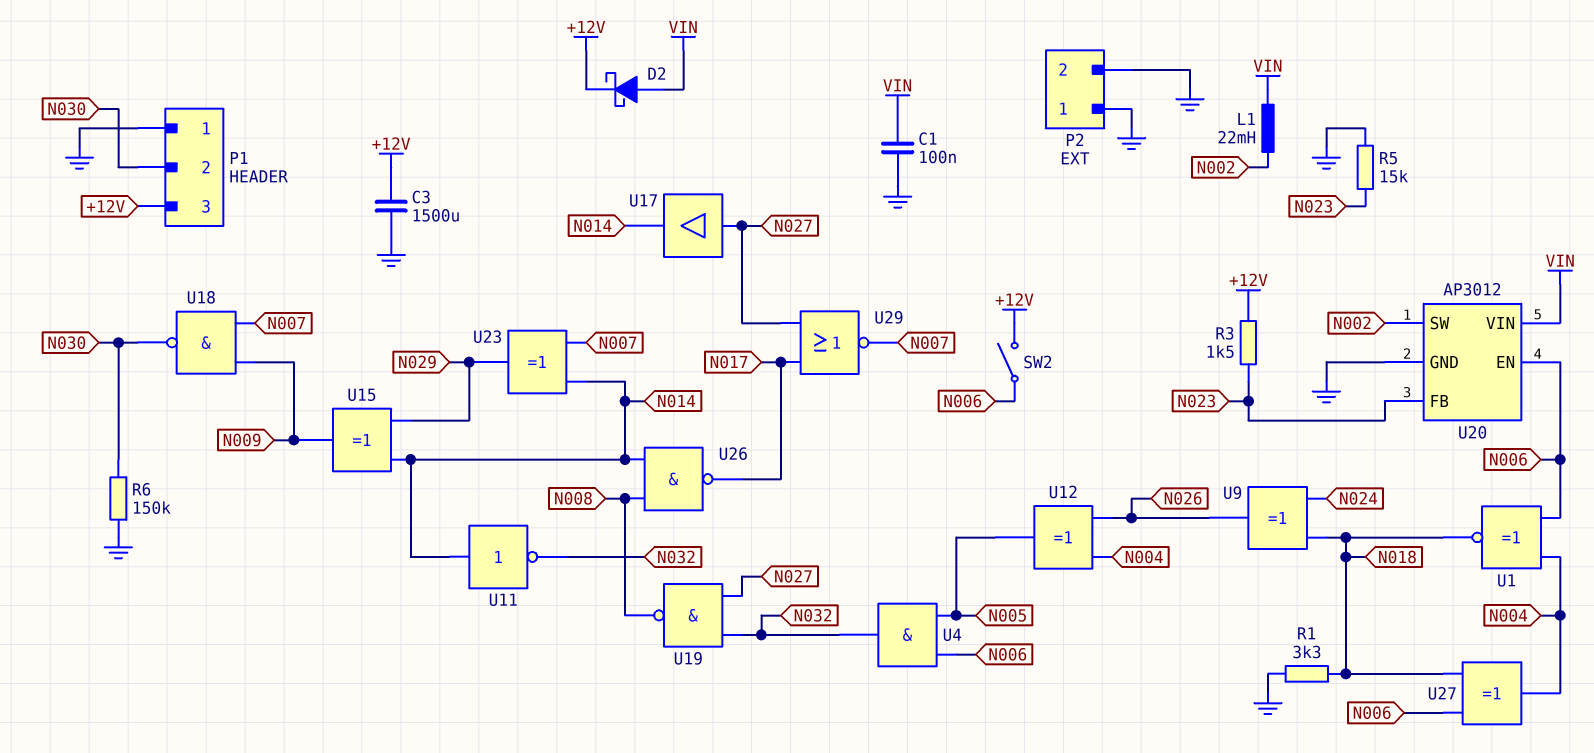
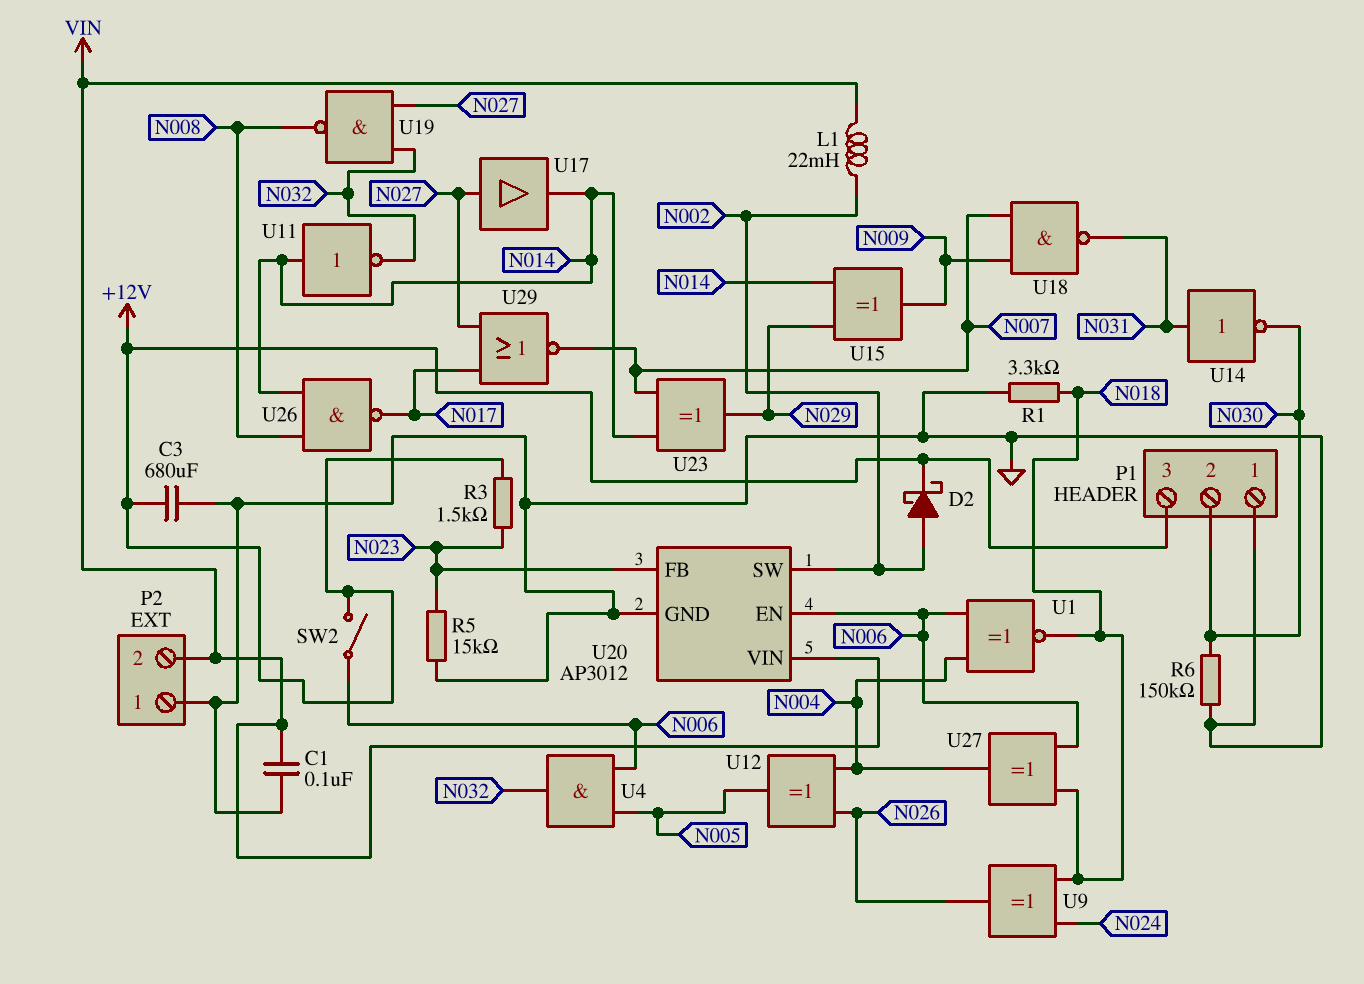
C3: 1500uF (+12V, GND) -> 680uF (+12V, GND)
D2: schottky (A VIN, K +12V) -> schottky (A N002, K +12V)
P2 pin 2: GND -> VIN
U14: none -> NOT (in N031, out N030)
U18: NAND (in N007, in N009, out N030) -> NAND (in N007, in N009, out N031)

